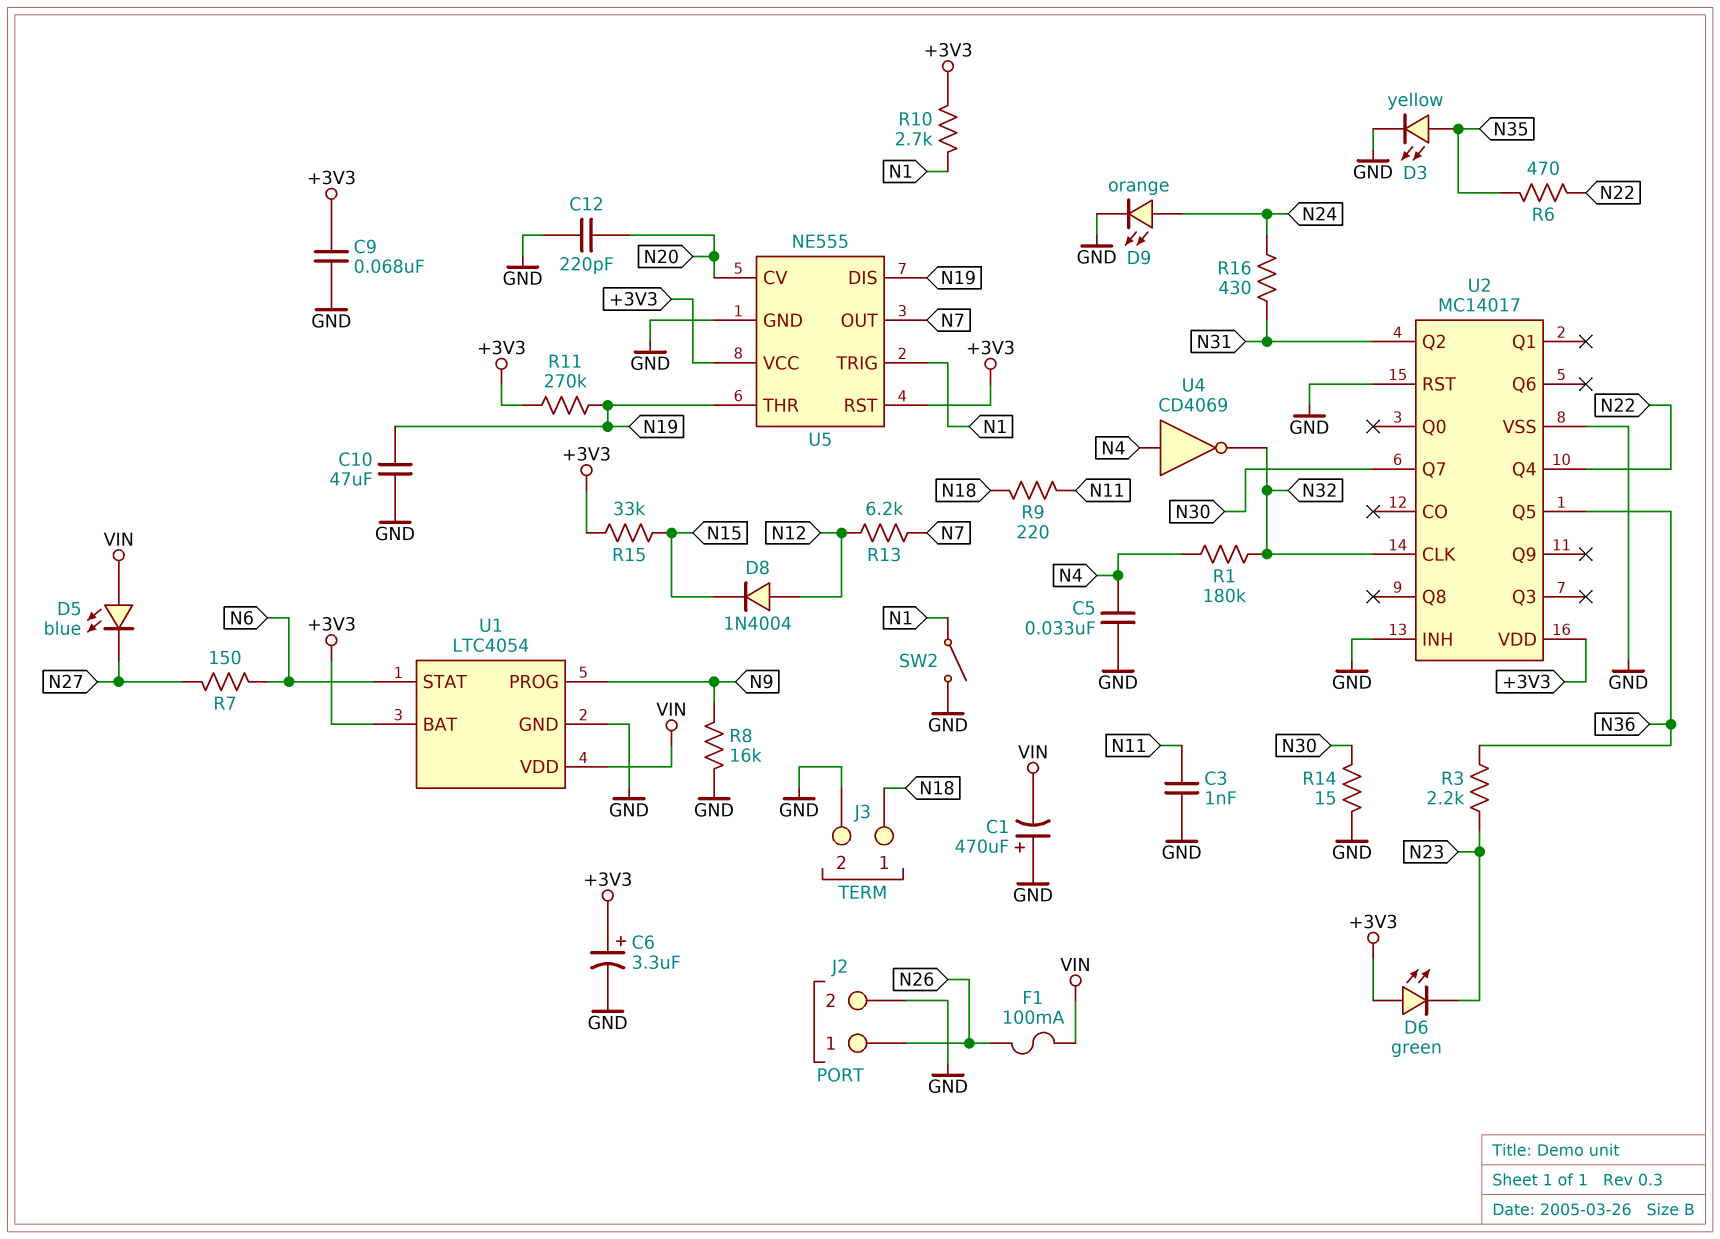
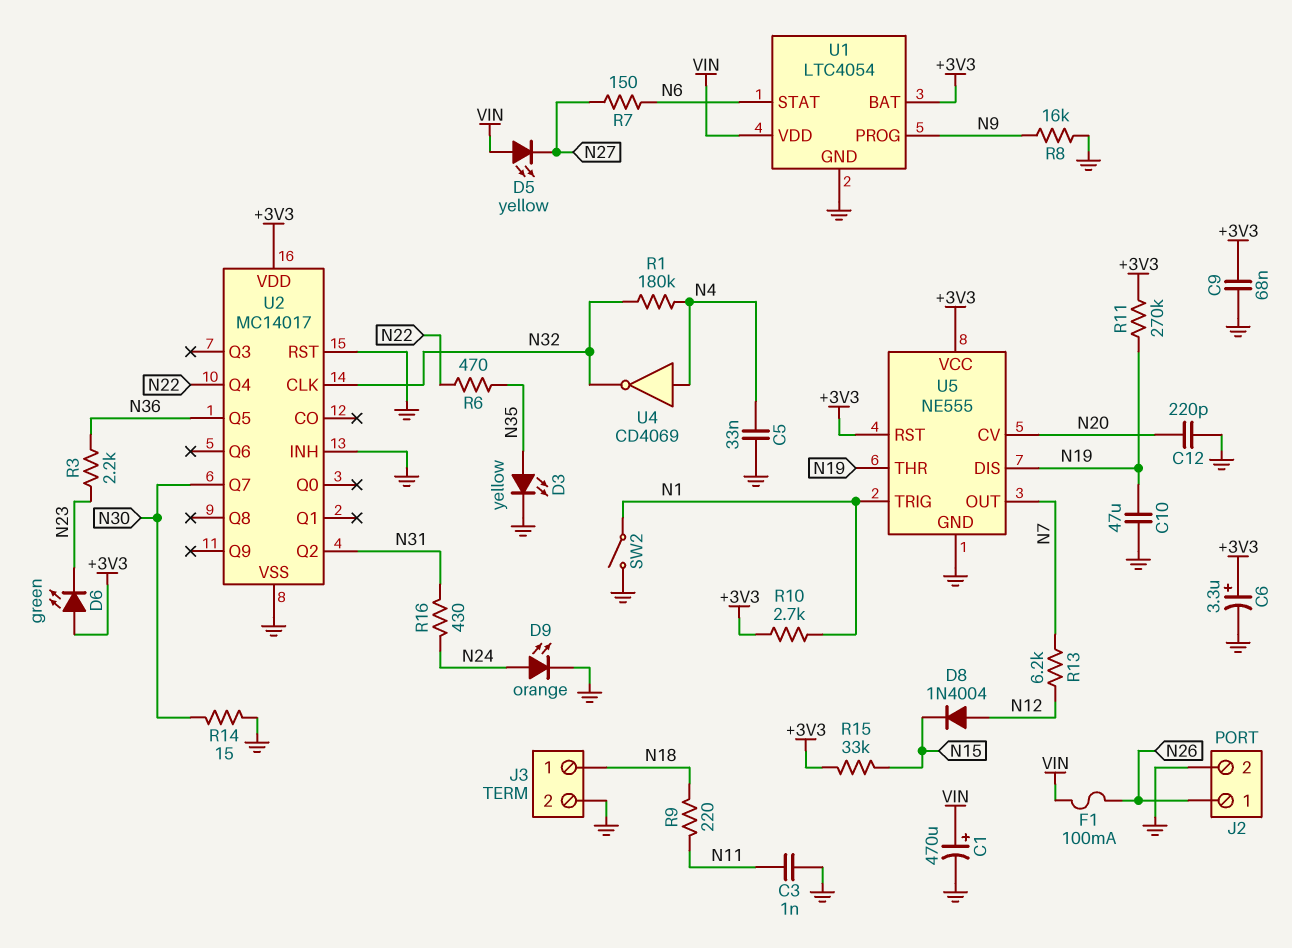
C1: 470uF (plus GND, minus VIN) -> 470uF (plus VIN, minus GND)
D5: LED blue (A VIN, K N27) -> LED yellow (A VIN, K N27)

